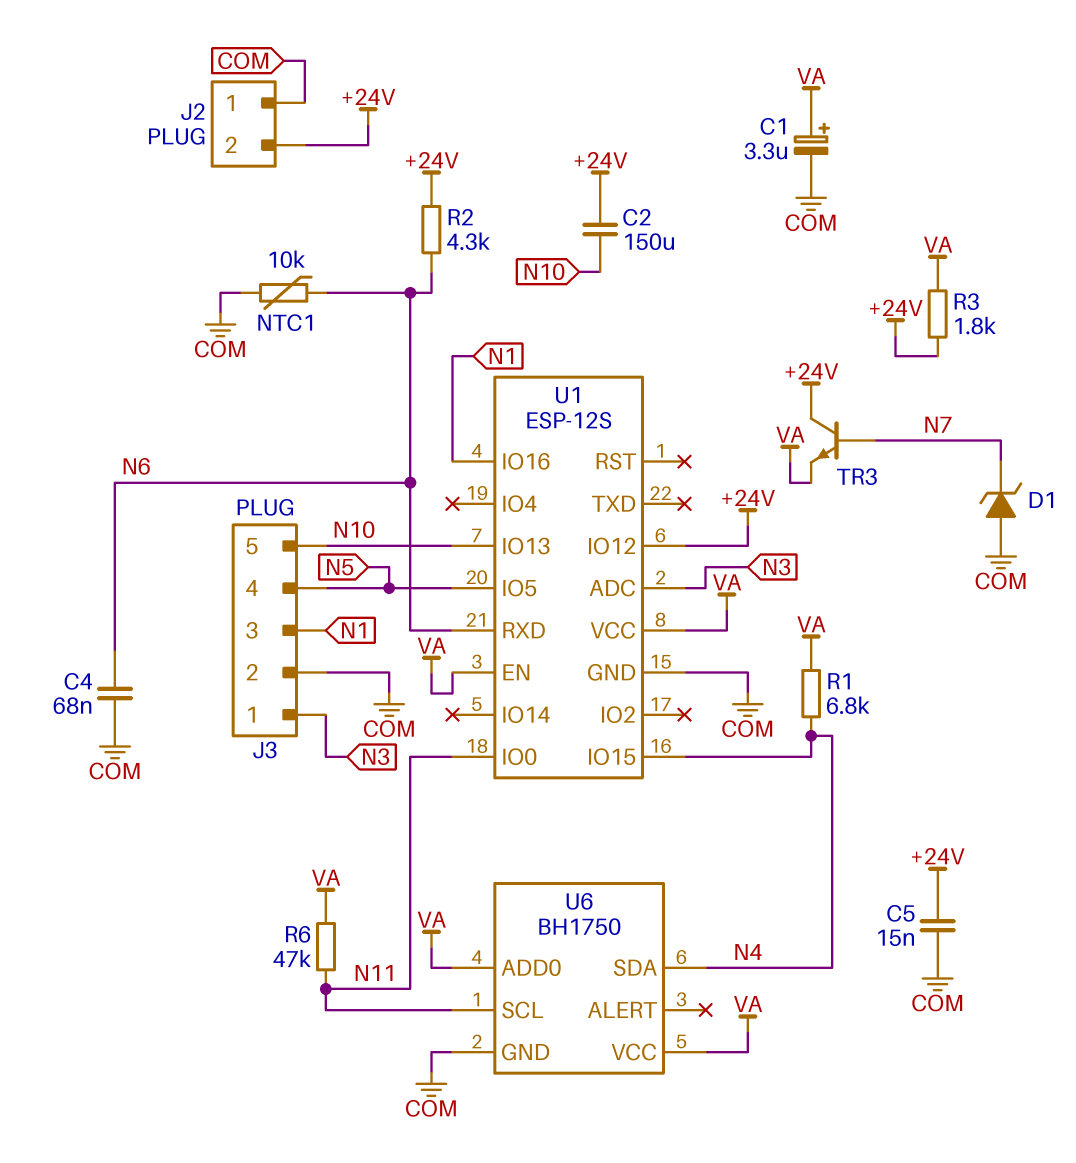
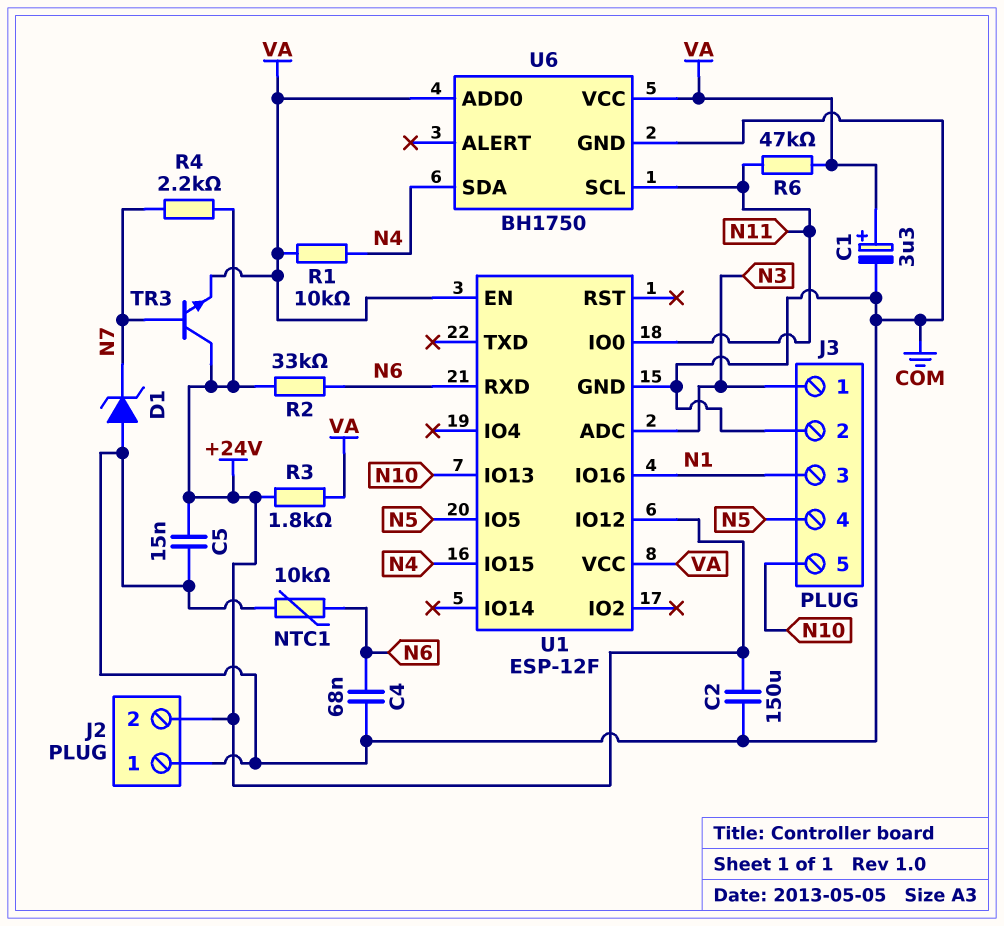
C2: 150uF (+24V, N10) -> 150uF (+24V, COM)
R1: 6.8k (N4, VA) -> 10k (N4, VA)
R2: 4.3k (+24V, N6) -> 33k (+24V, N6)
R4: none -> 2.2k (+24V, N7)
U1: ESP-12S -> ESP-12F

